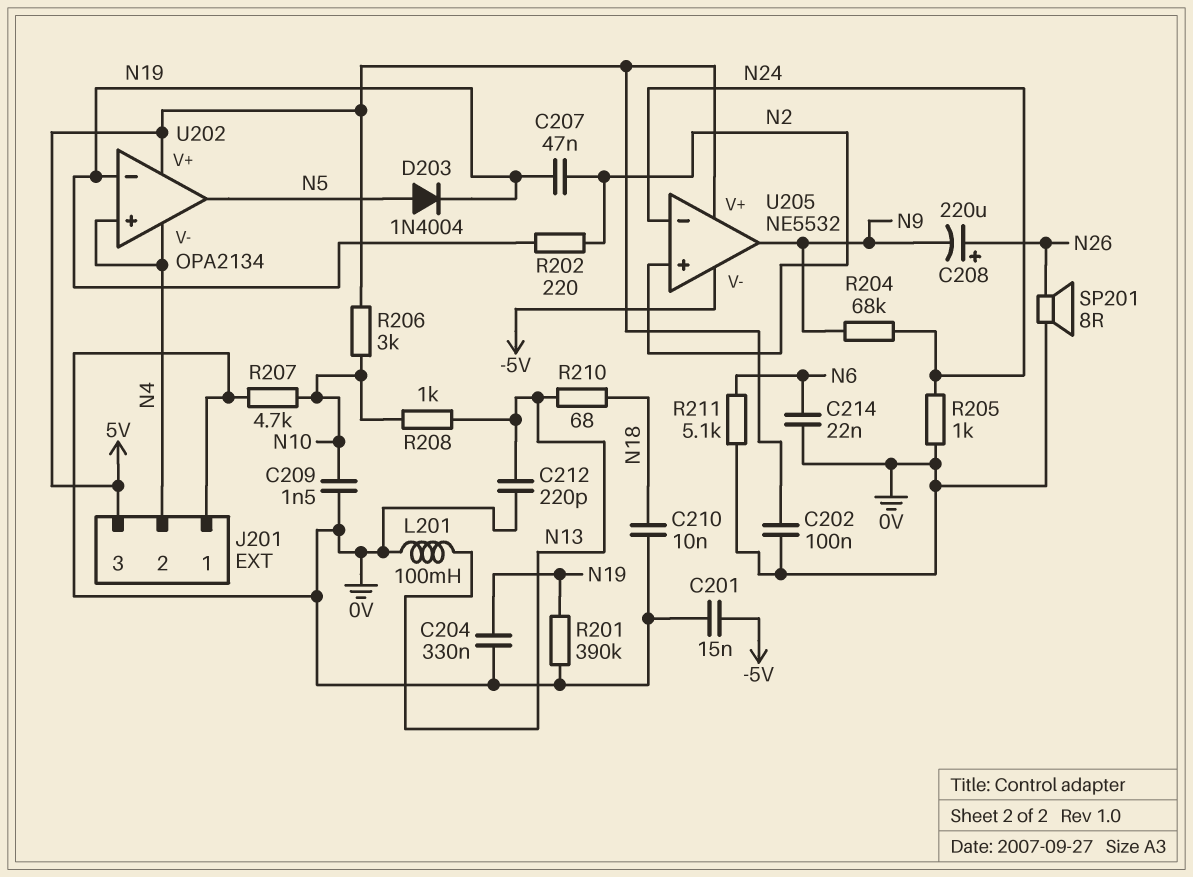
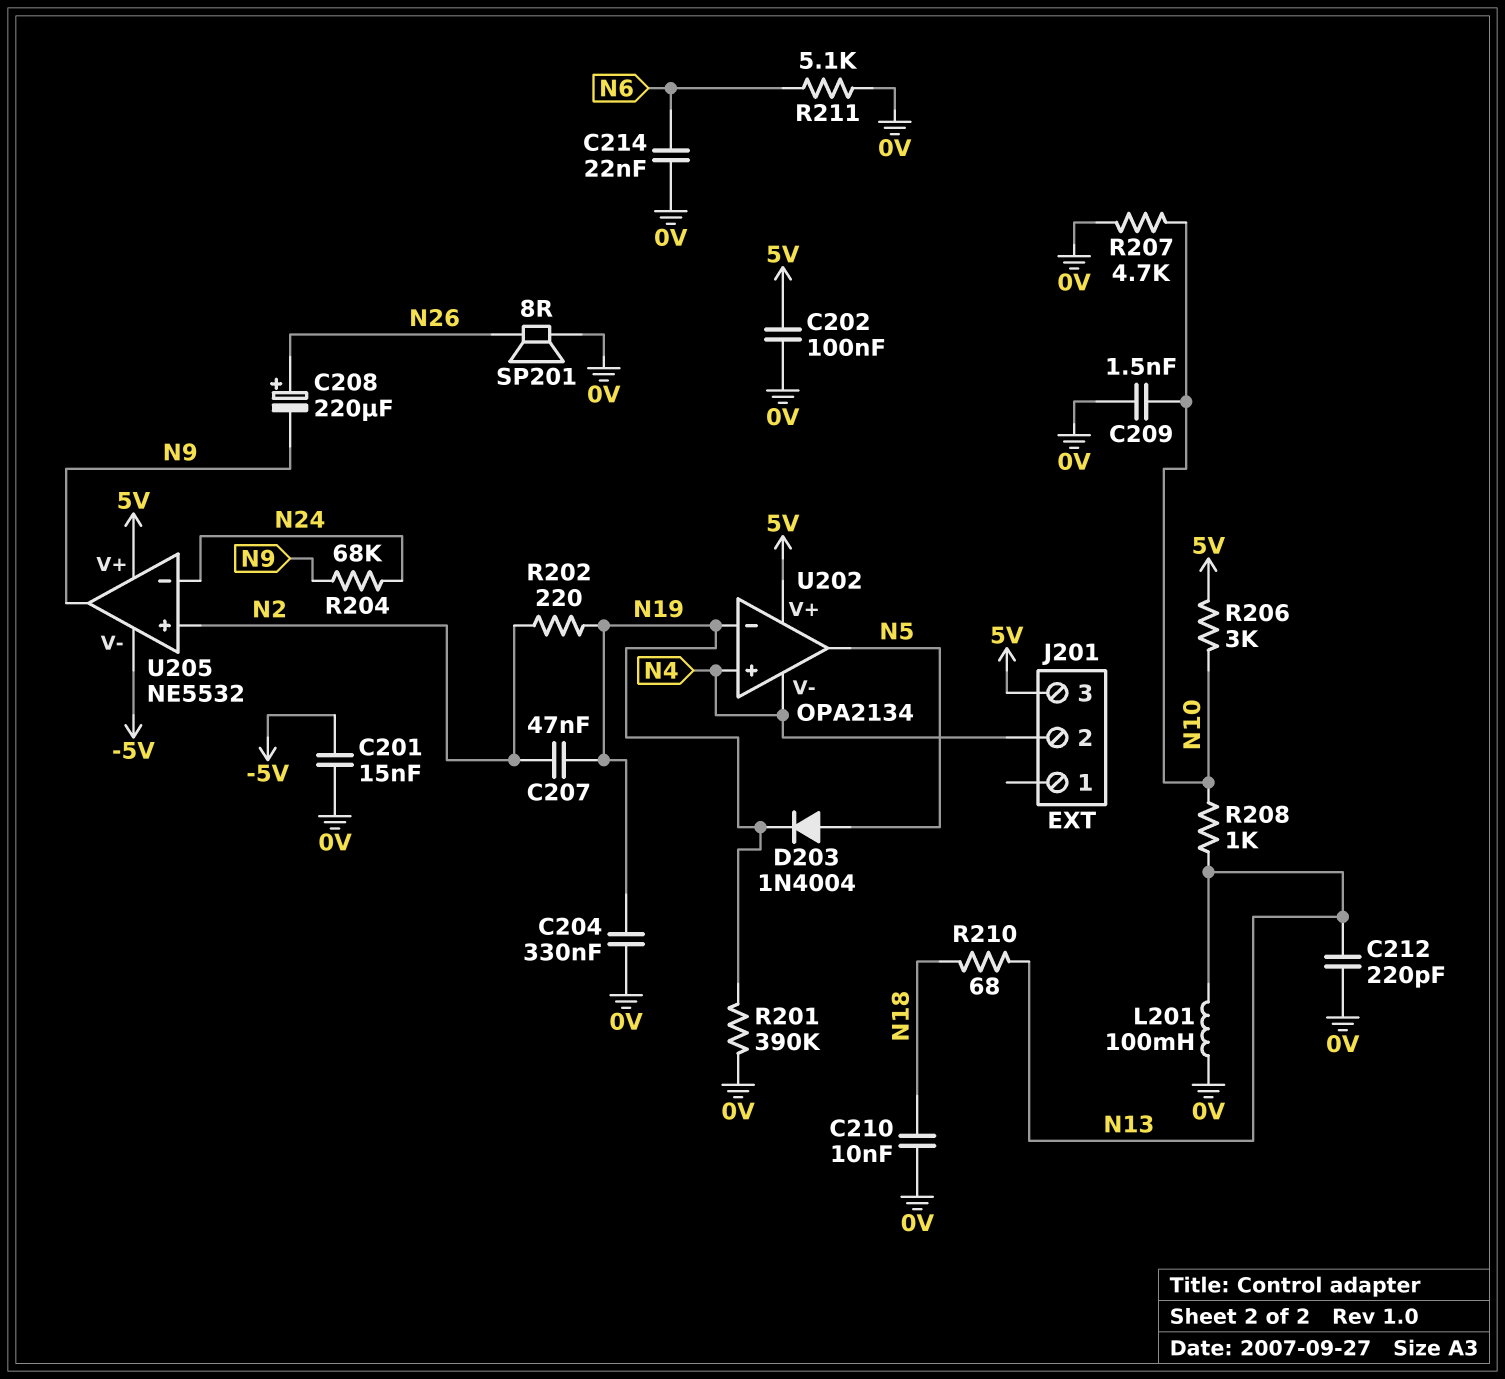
J201 pin 1: 0V -> none
R205: 1k (0V, N24) -> none

